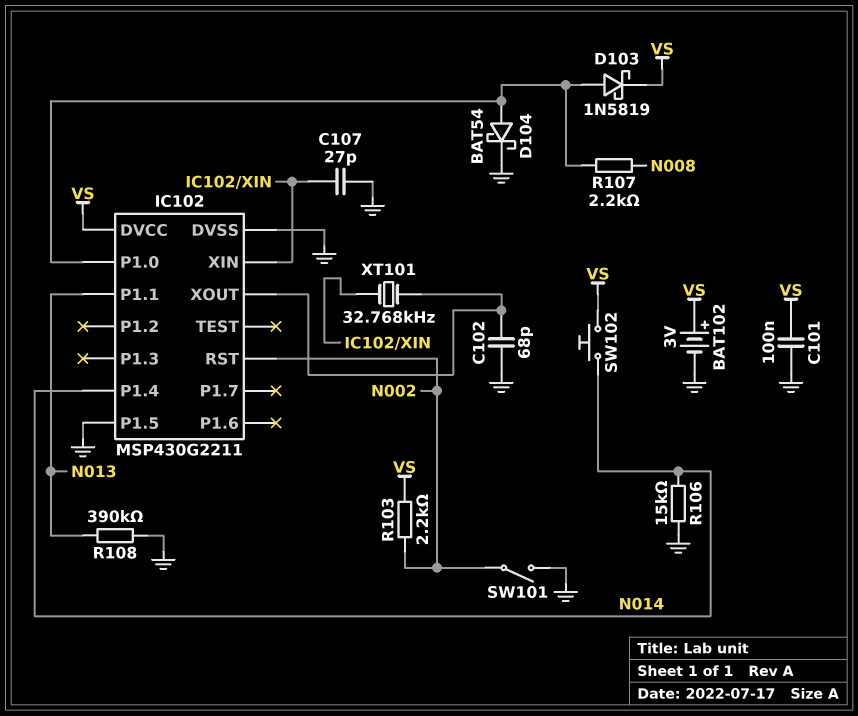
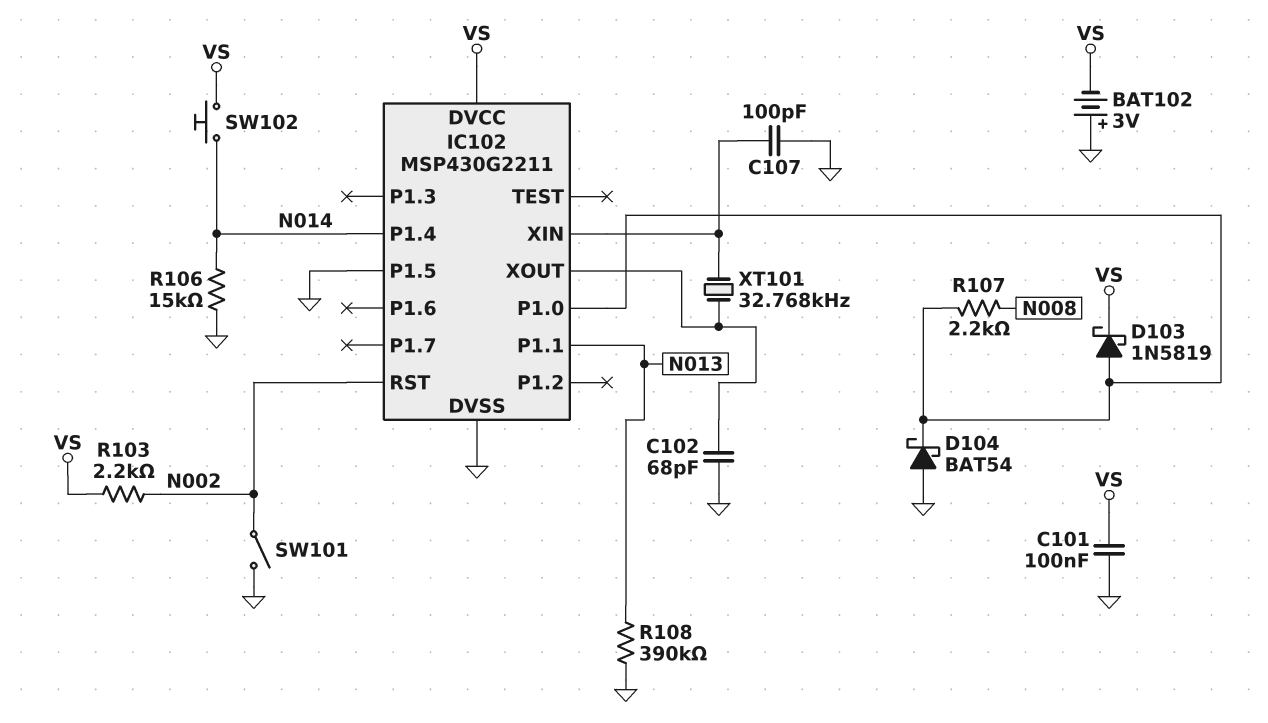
BAT102: 3V (plus VS, minus GND) -> 3V (plus GND, minus VS)
C107: 27pF (GND, IC102/XIN) -> 100pF (GND, IC102/XIN)
D104: schottky BAT54 (A IC102/P1.0, K GND) -> schottky BAT54 (A GND, K IC102/P1.0)

